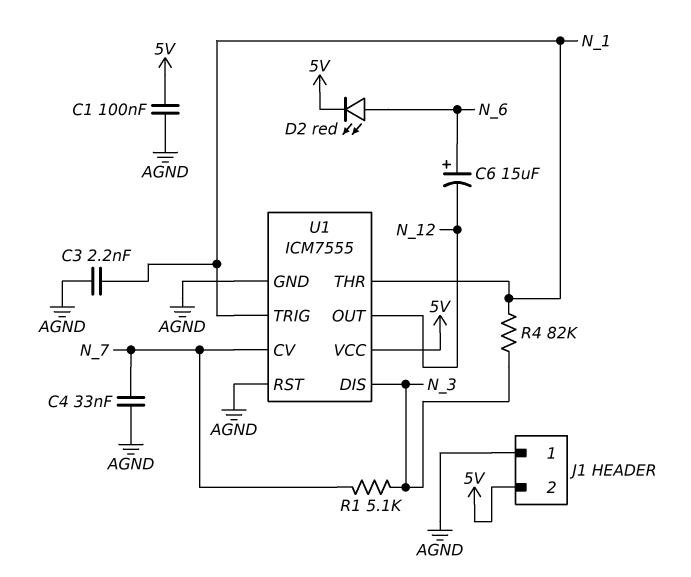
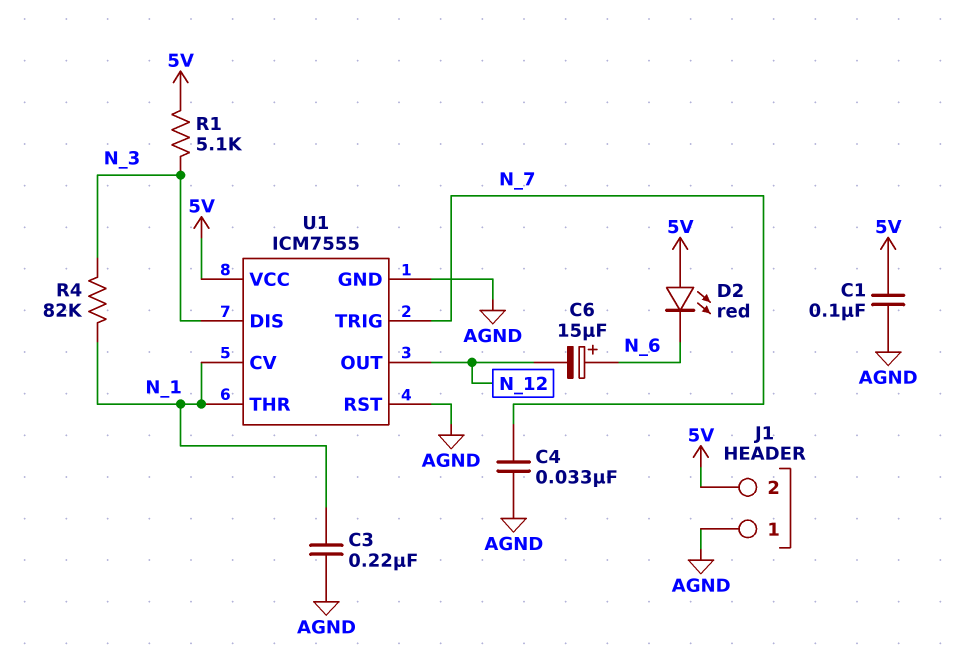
C3: 2.2nF (AGND, N_1) -> 220nF (AGND, N_1)
D2: LED red (A N_6, K 5V) -> LED red (A 5V, K N_6)
R1: 5.1k (N_3, N_7) -> 5.1k (5V, N_3)
U1 pin CV: N_7 -> N_1
U1 pin TRIG: N_1 -> N_7

